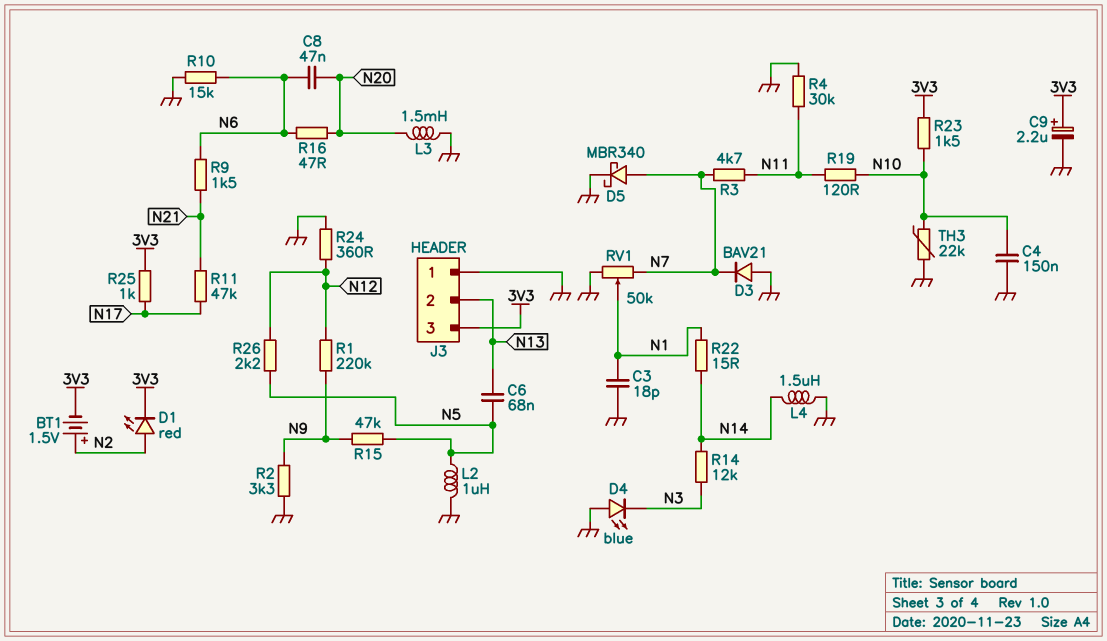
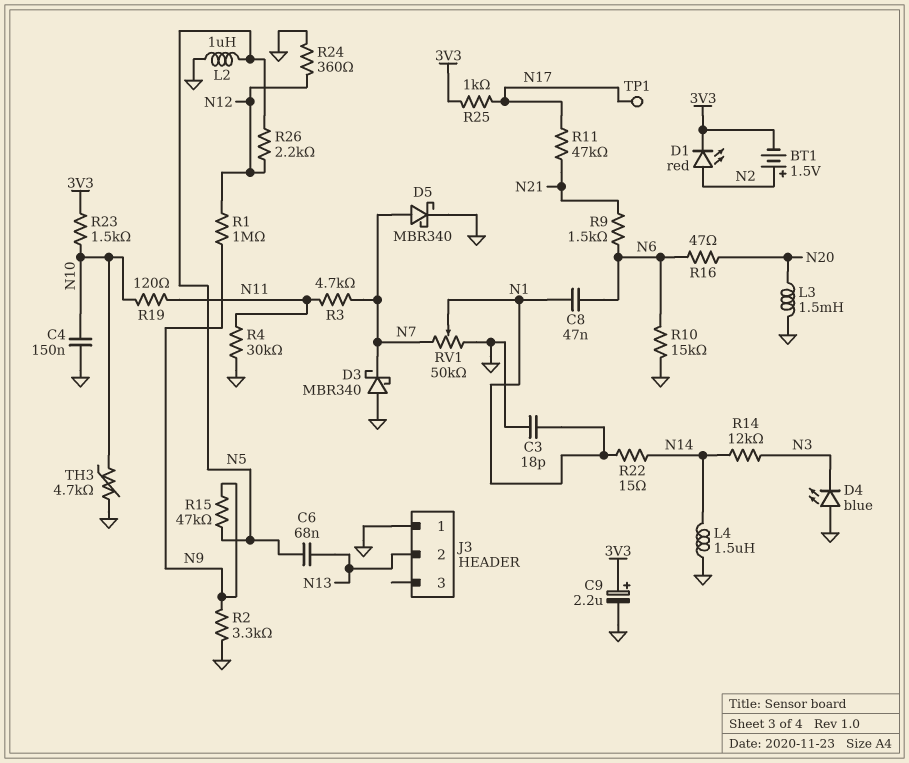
C8: 47nF (N6, N20) -> 47nF (N1, N6)
D3: diode BAV21 (A GND, K N7) -> schottky MBR340 (A GND, K N7)
J3 pin 3: 3V3 -> none
R1: 220k (N9, N12) -> 1M (N9, N12)
TH3: 22k (GND, N10) -> 4.7k (GND, N10)
TP1: none -> test point (N17)

